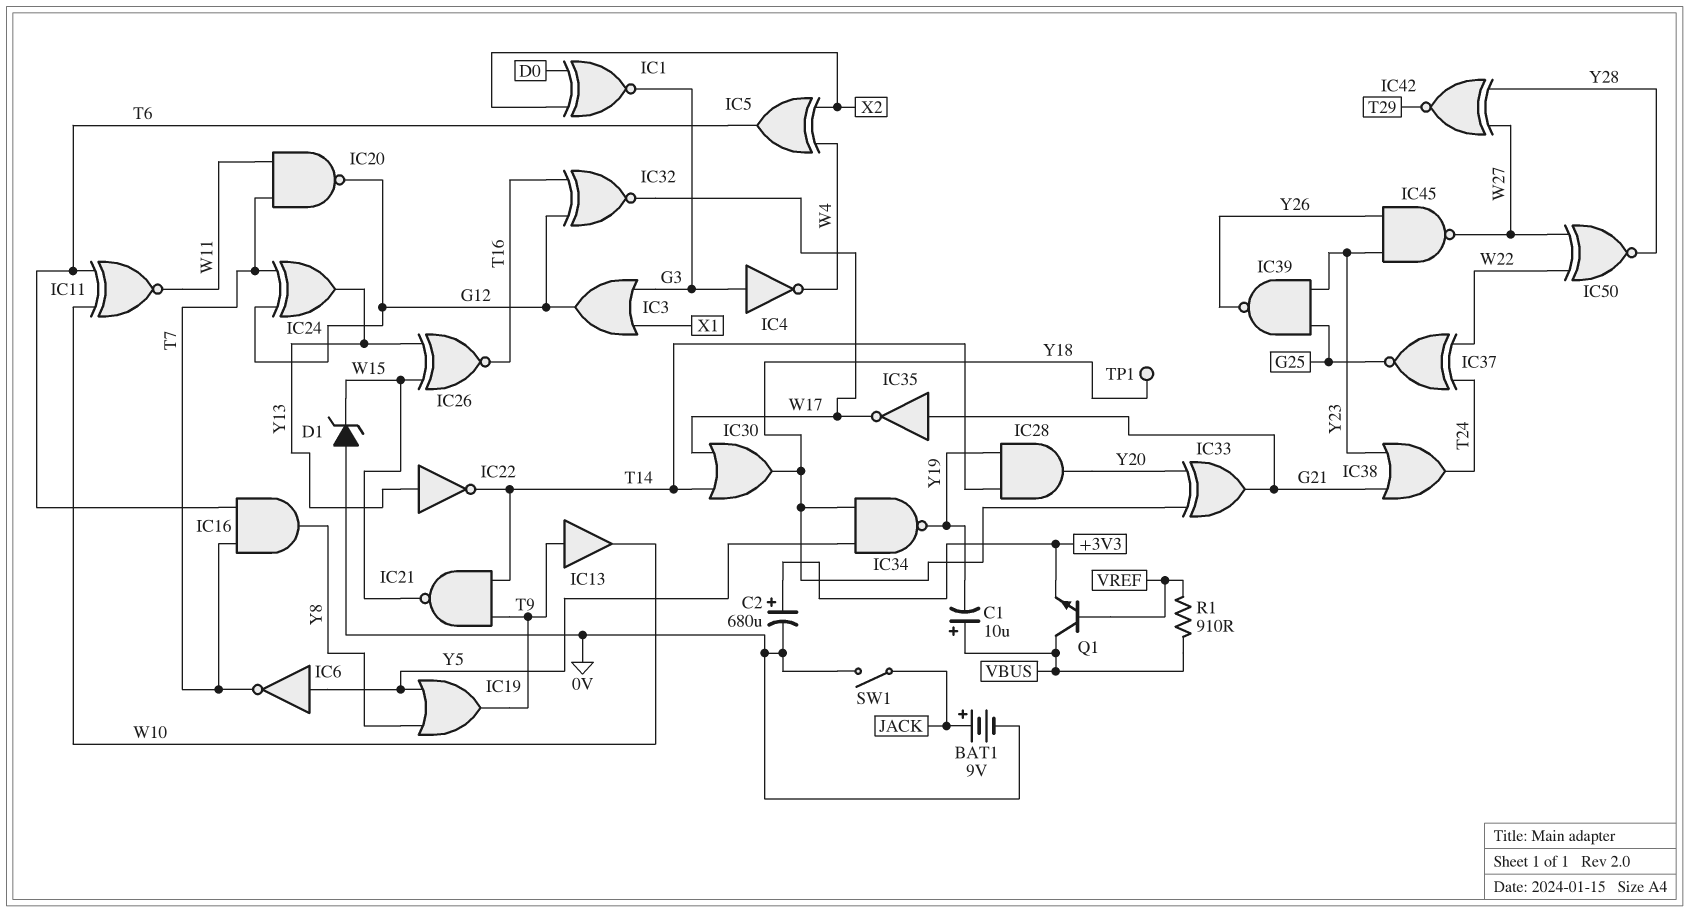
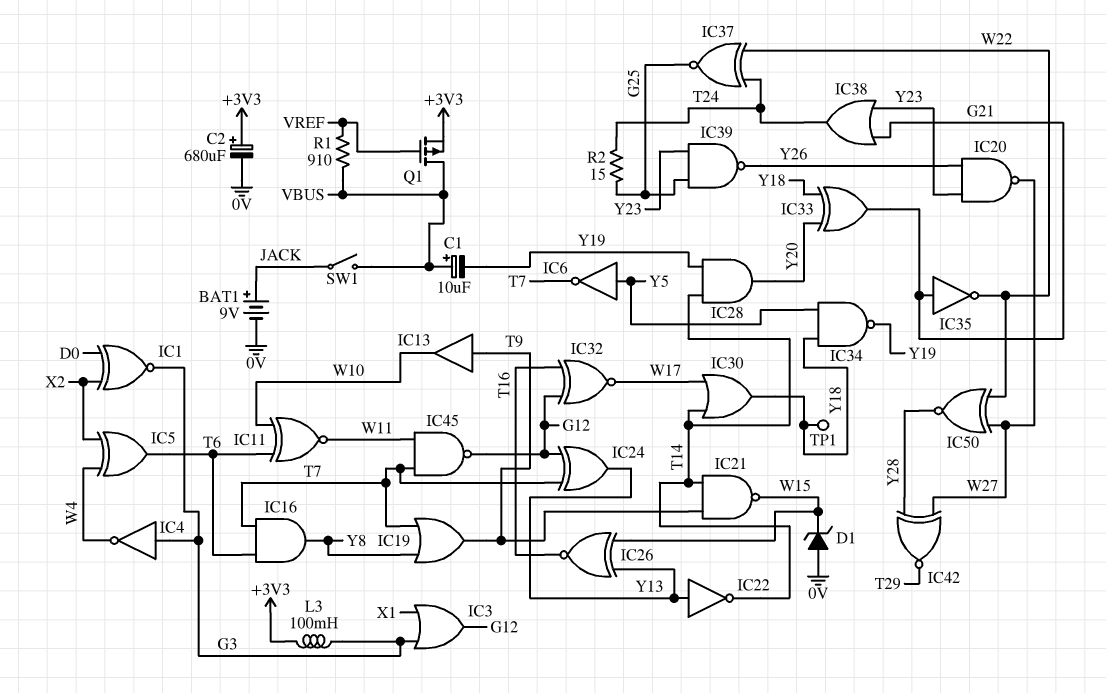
IC19: OR (in Y5, in Y8, out T9) -> OR (in T7, in Y8, out T9)
IC20: NAND (in T7, in W11, out G12) -> NAND (in Y23, in Y26, out W27)
IC35: NOT (in G21, out W17) -> NOT (in G21, out W22)
IC45: NAND (in Y23, in Y26, out W27) -> NAND (in T7, in W11, out G12)
L3: none -> 100mH (+3V3, G3)
Q1: NPN (B VREF, C VBUS, E +3V3) -> PMOS (G VREF, D VBUS, S +3V3)
R2: none -> 15 (G25, T24)
SW1: switch (0V, JACK) -> switch (JACK, VBUS)

